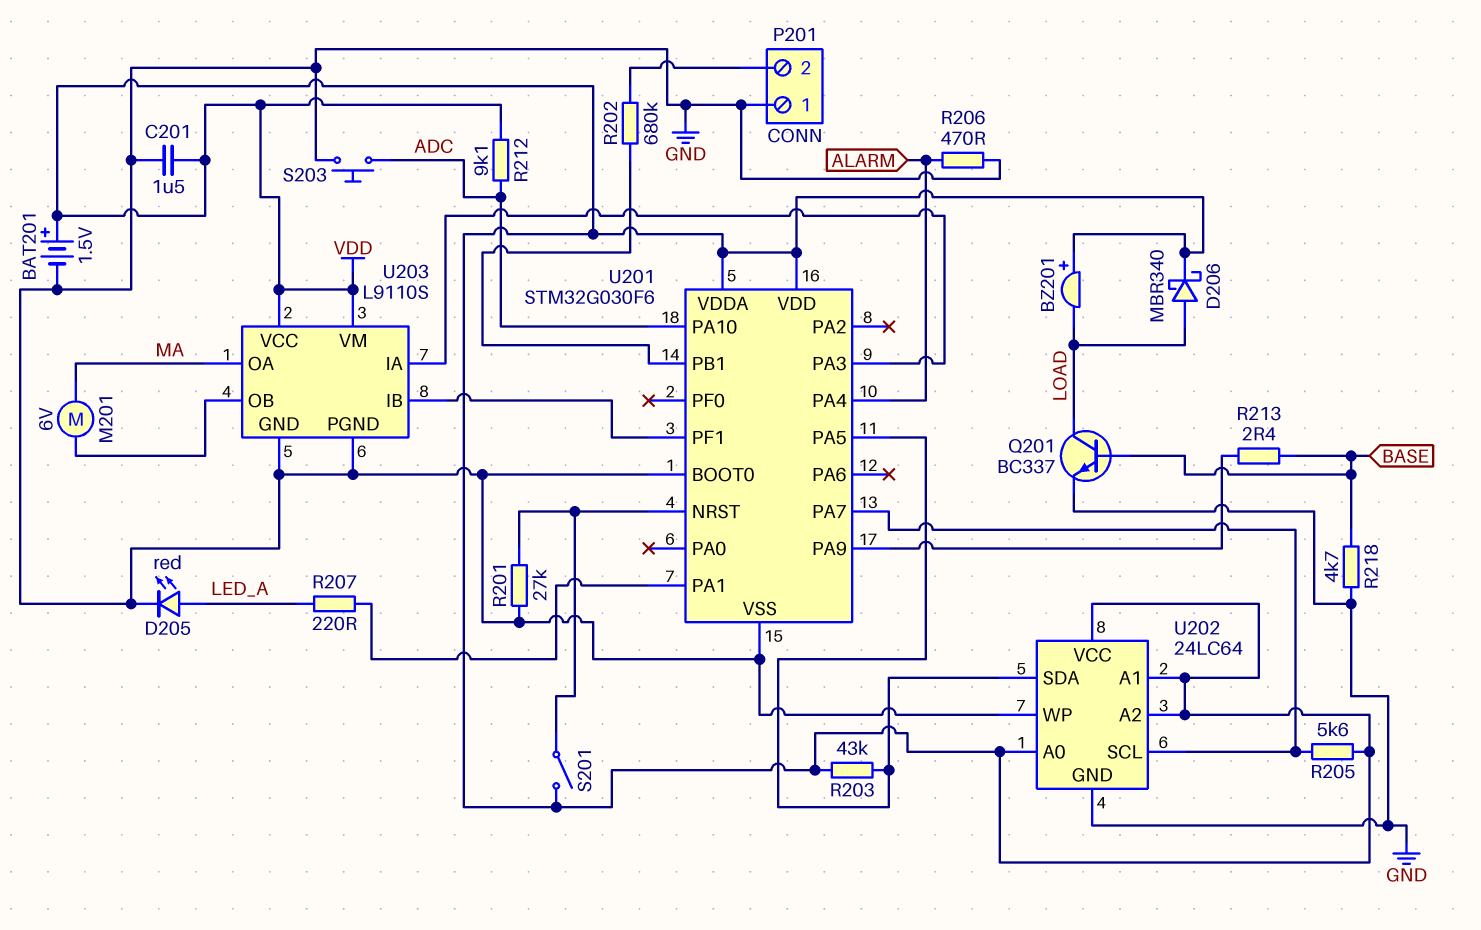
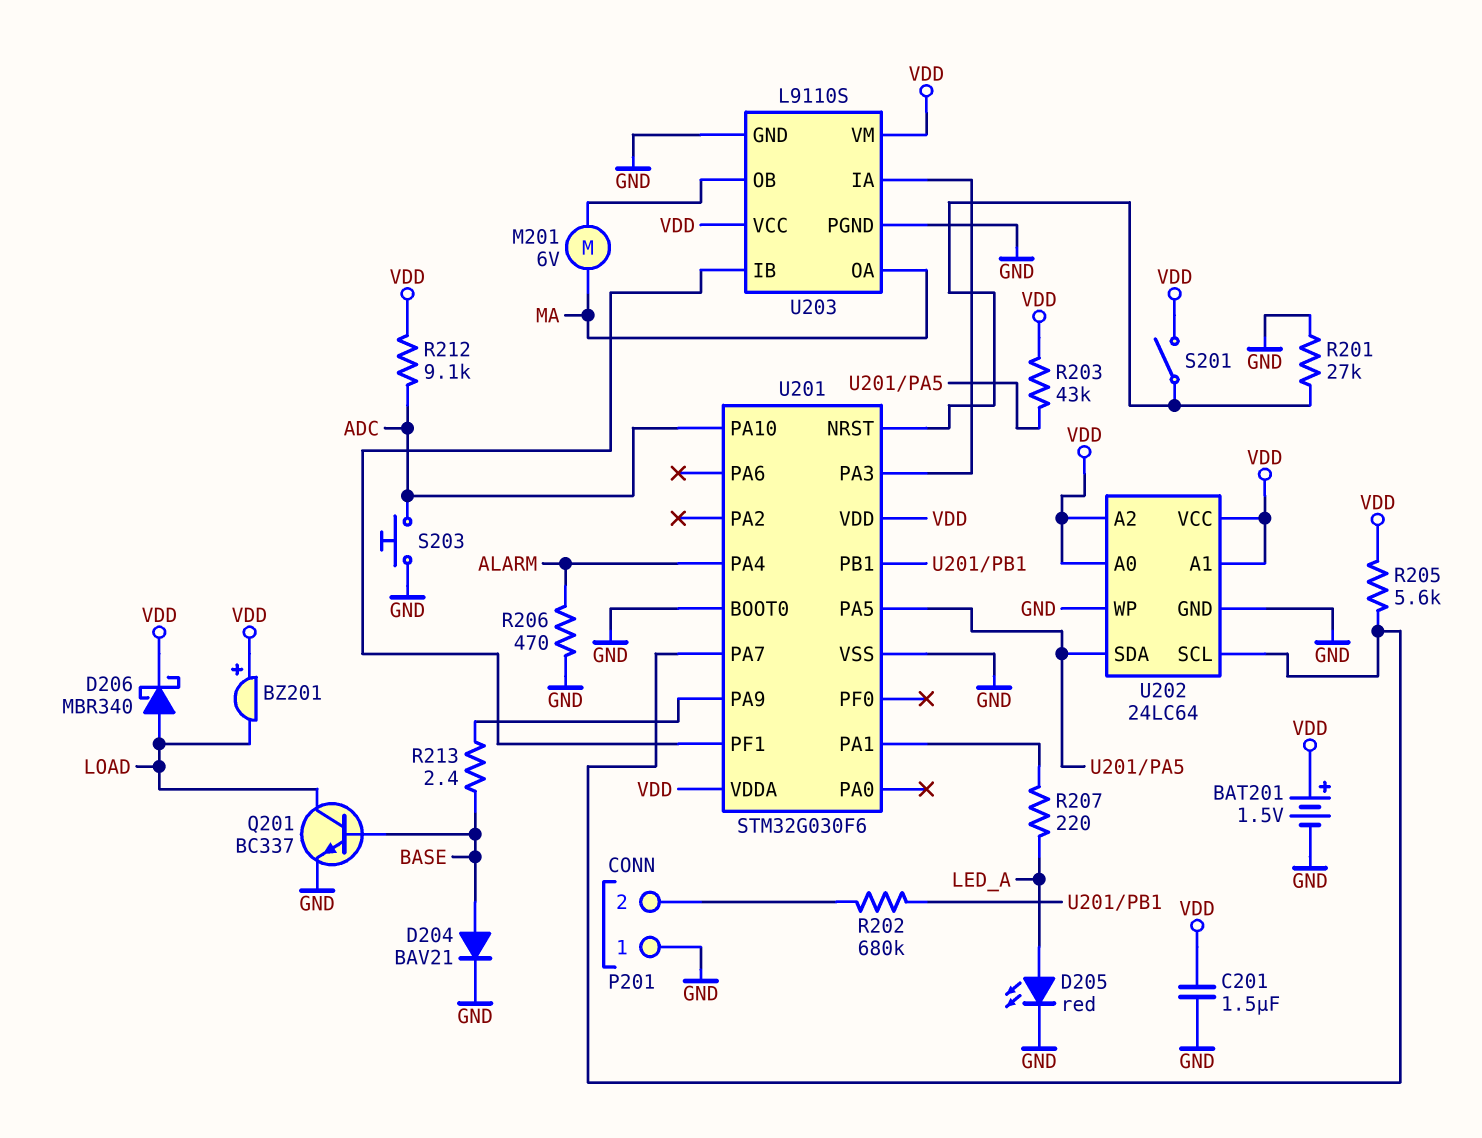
D204: none -> diode BAV21 (A BASE, K GND)
R218: 4.7k (BASE, GND) -> none

